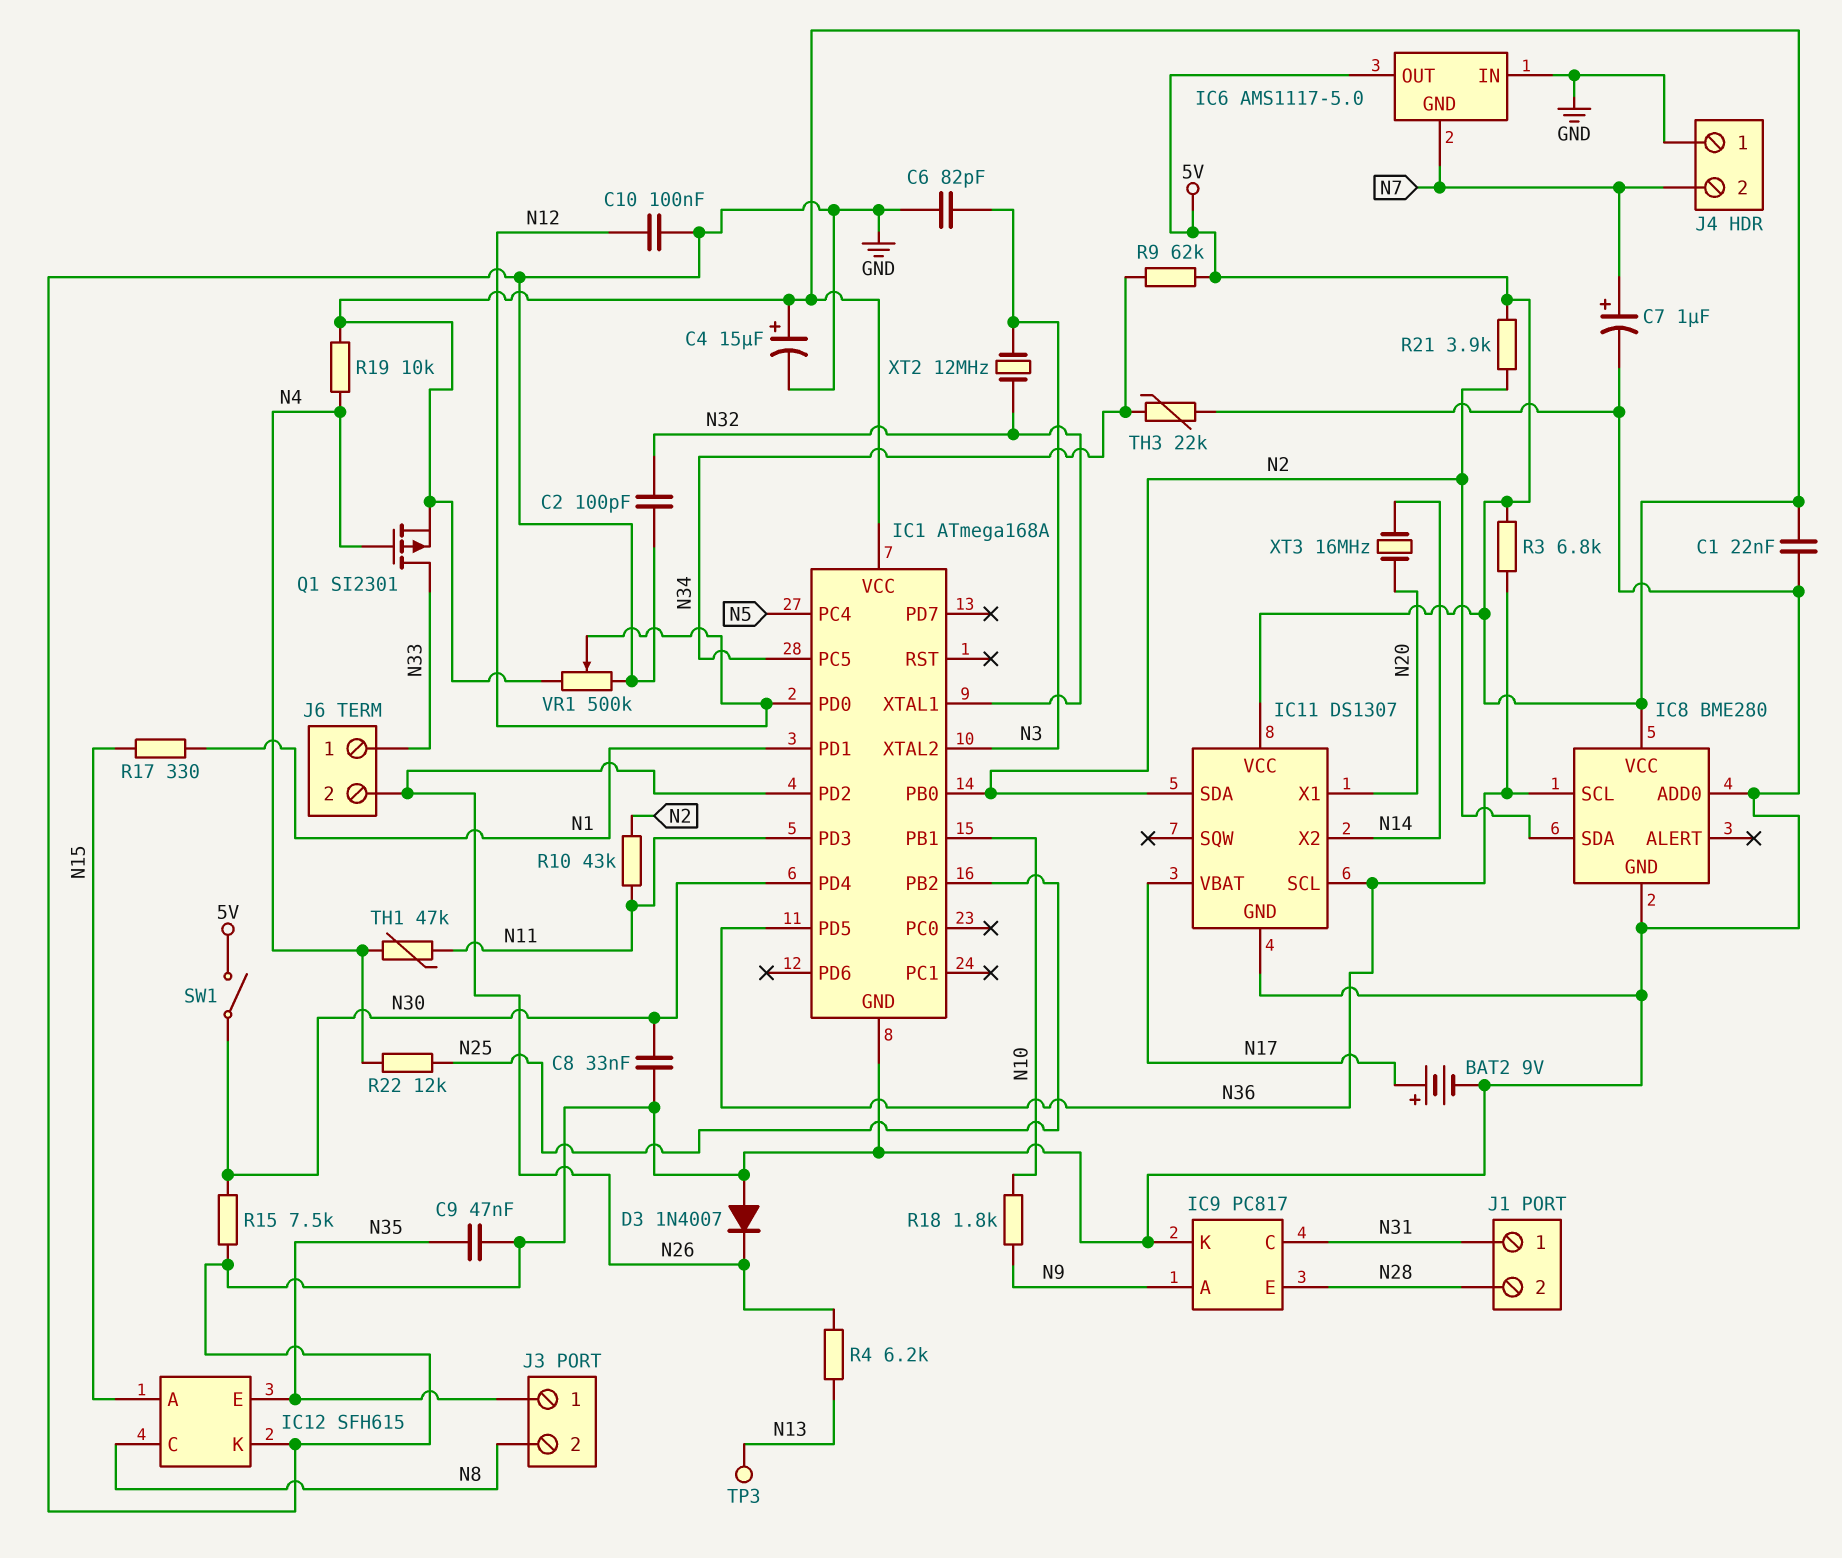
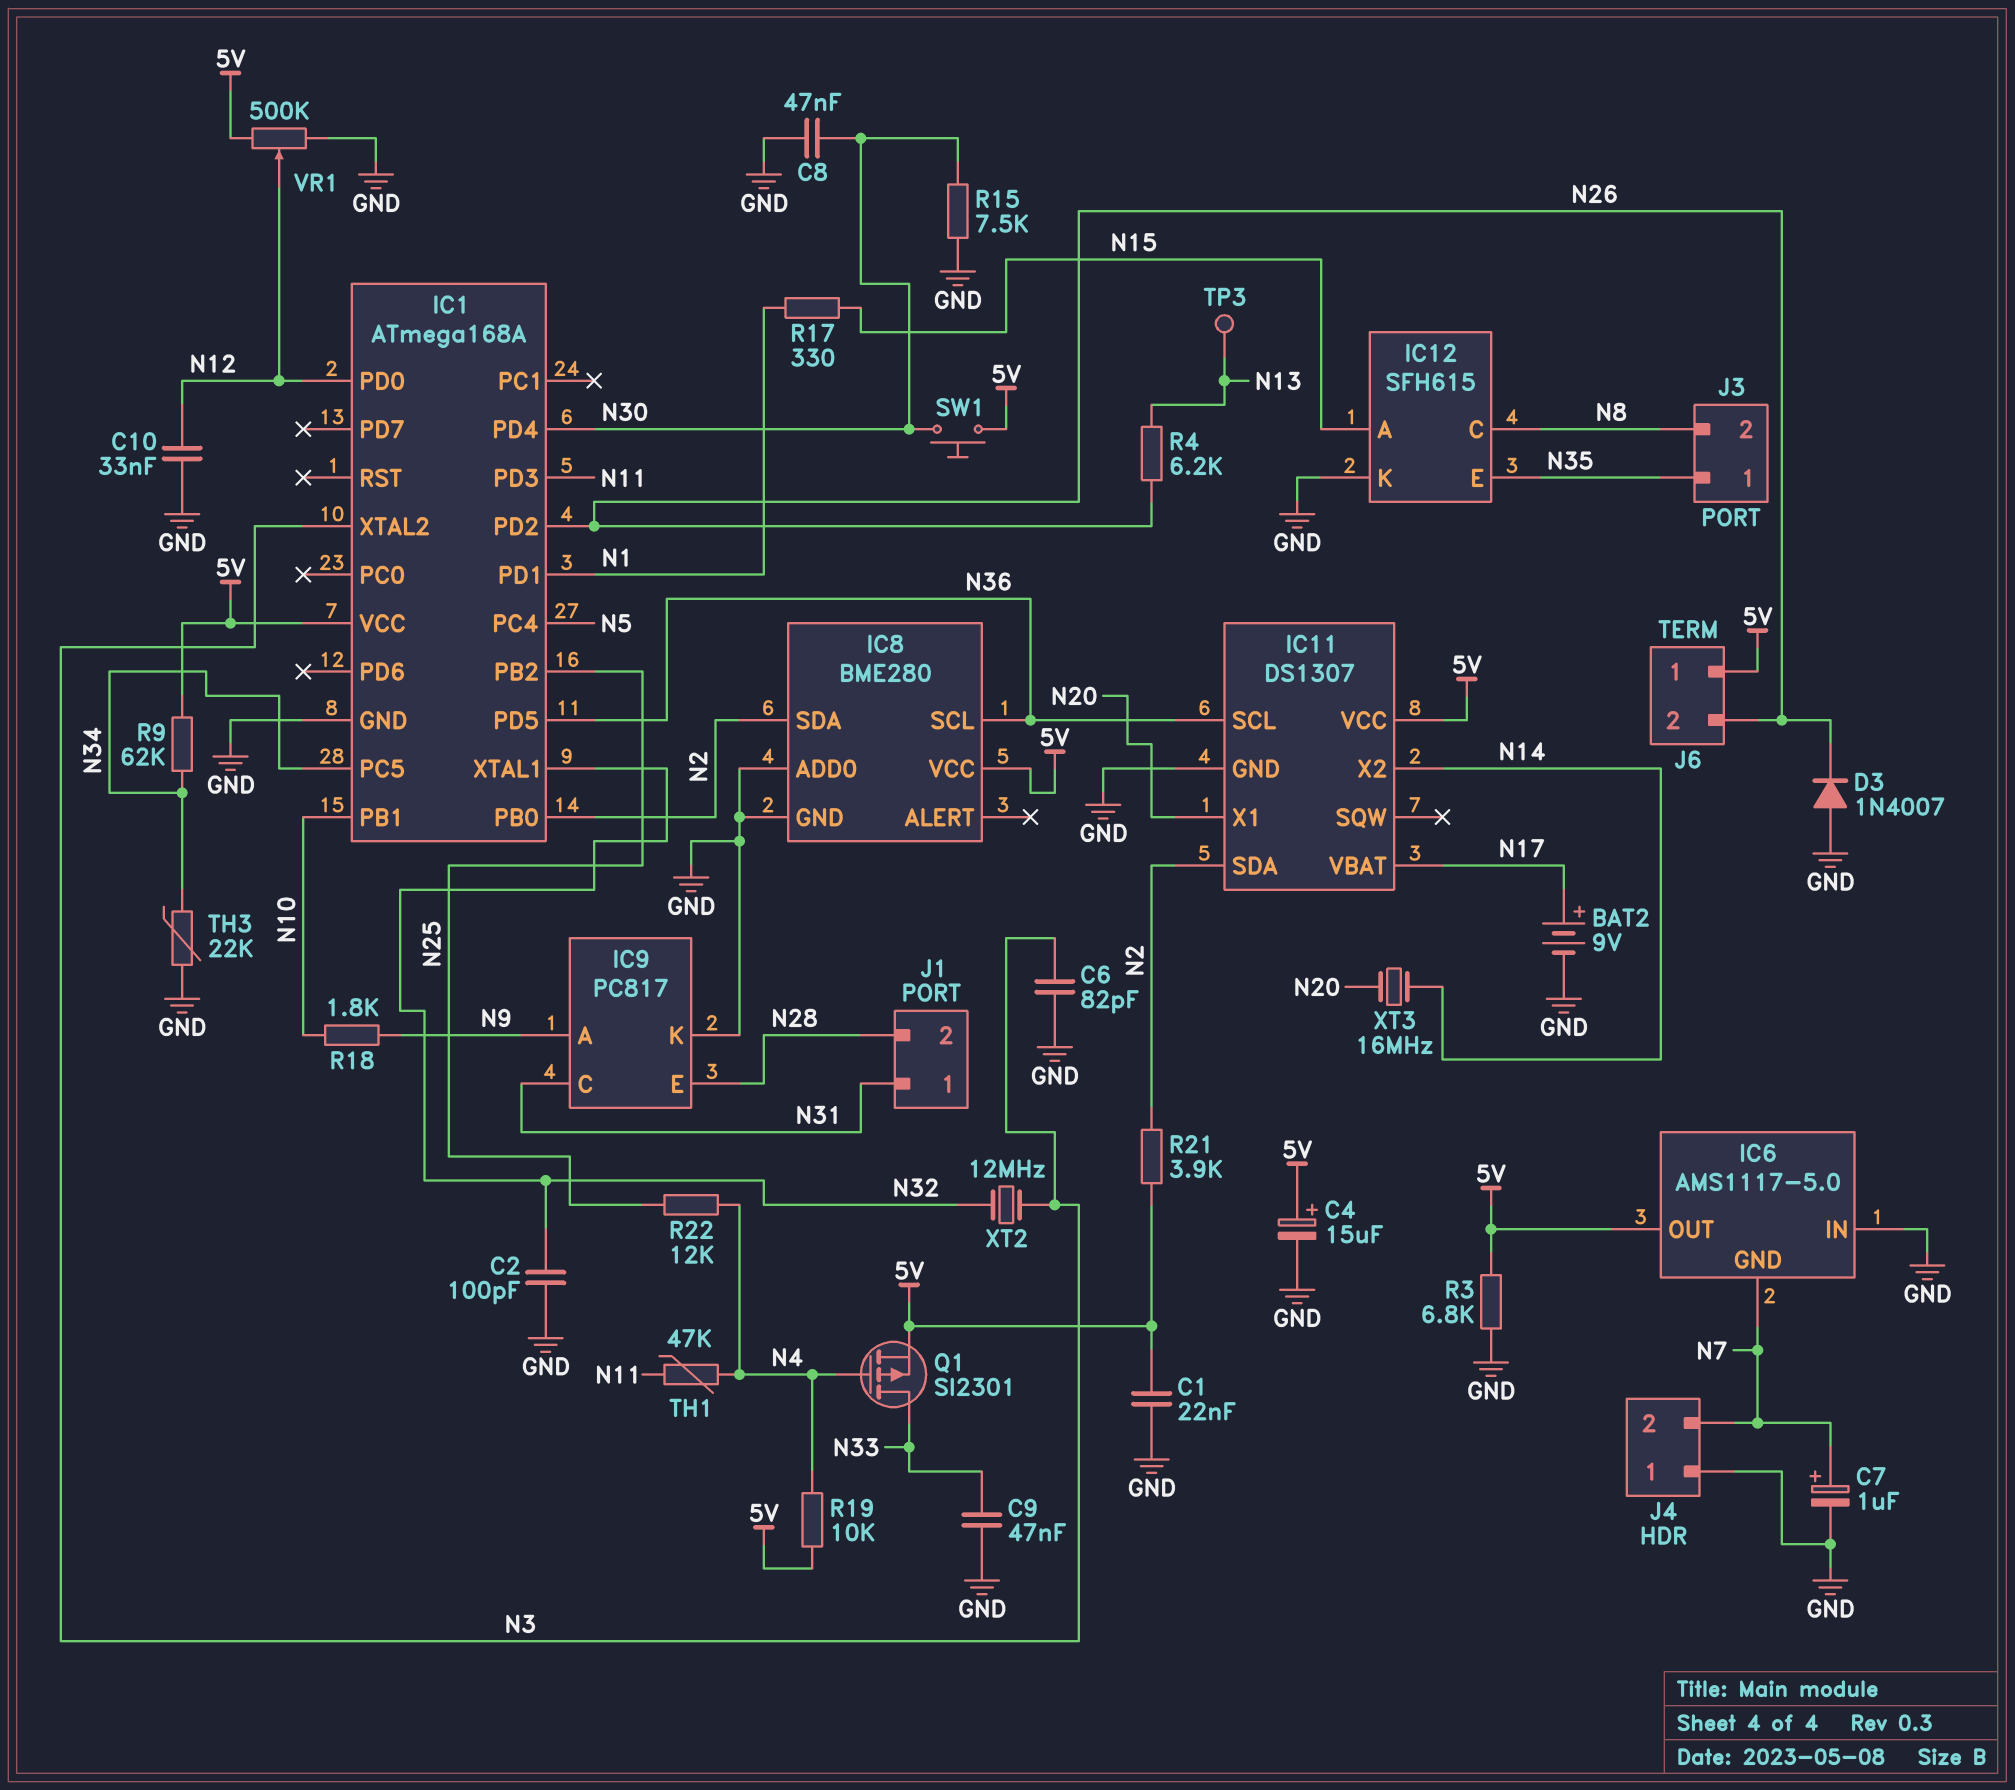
C8: 33nF (GND, N30) -> 47nF (GND, N30)
C9: 47nF (GND, N35) -> 47nF (GND, N33)
C10: 100nF (GND, N12) -> 33nF (GND, N12)
J6 pin 1: N33 -> 5V
R3: 6.8k (5V, N36) -> 6.8k (5V, GND)
R10: 43k (N2, N11) -> none
SW1: switch (5V, N30) -> button (5V, N30)

